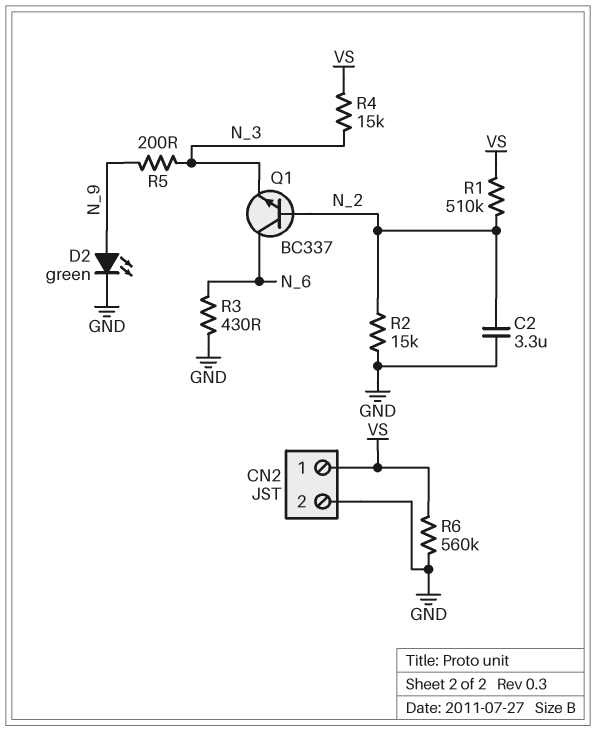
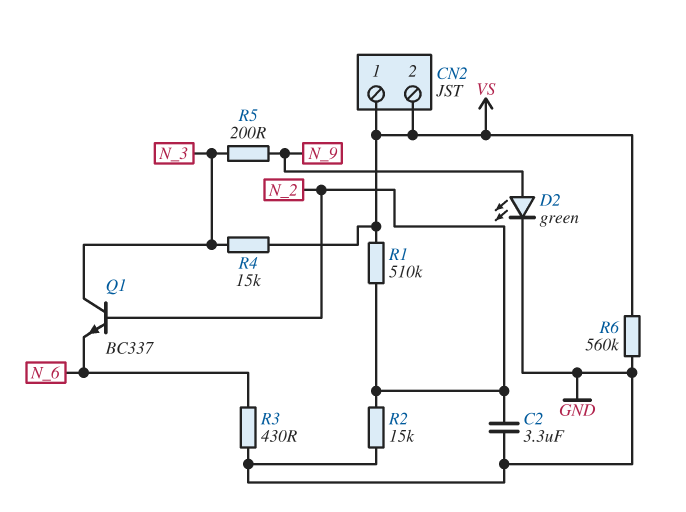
CN2 pin 2: GND -> VS
Q1: NPN BC337 (B N_2, C N_6, E N_3) -> NPN BC337 (B N_2, C N_3, E N_6)

